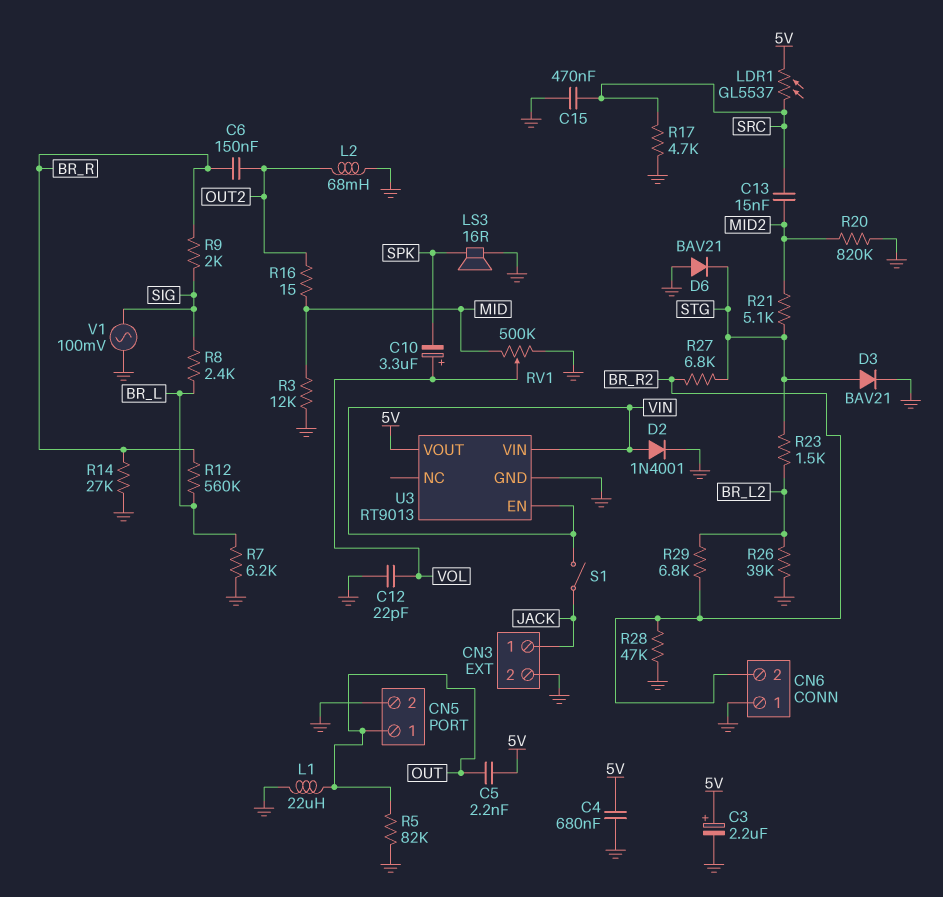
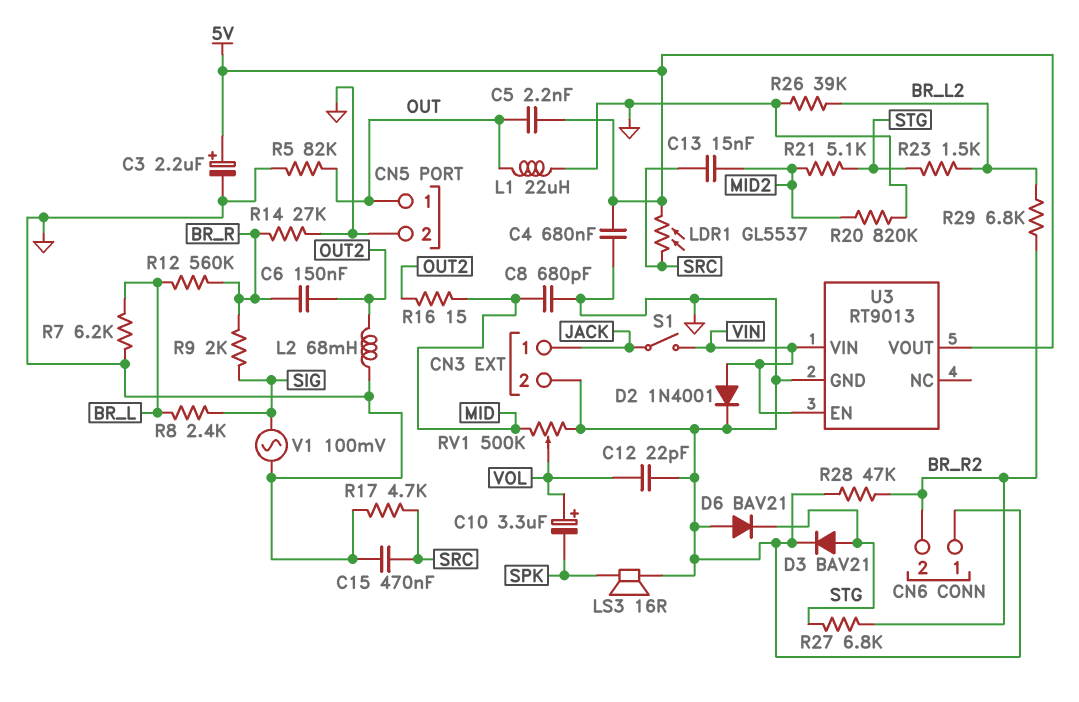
C8: none -> 680pF (GND, MID)
R3: 12k (GND, MID) -> none

